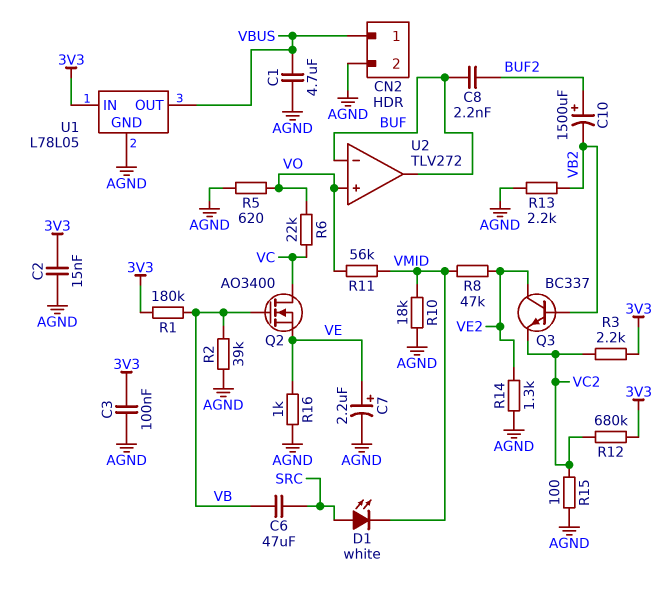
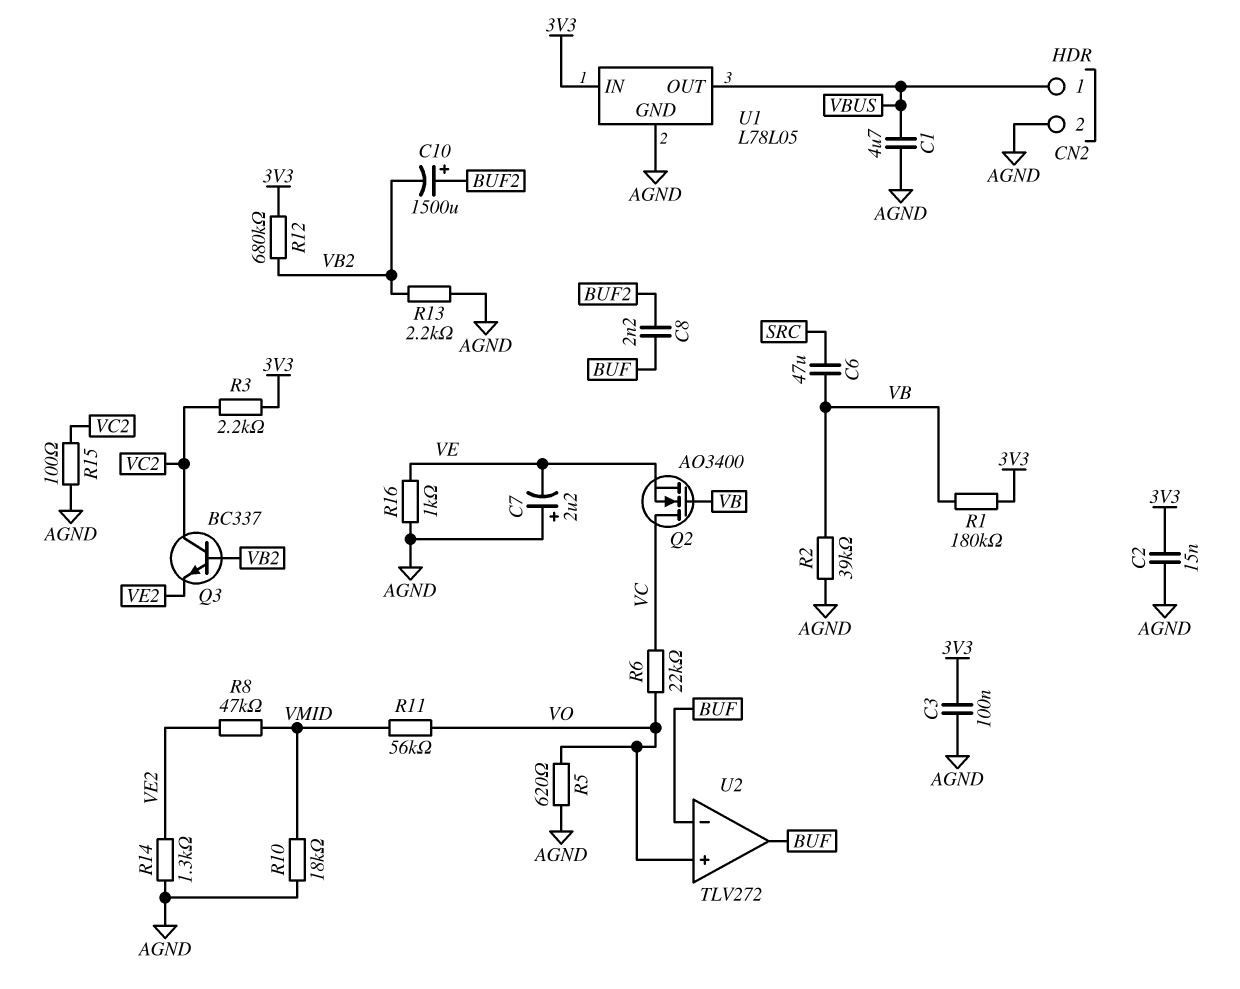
C7: 2.2uF (plus VE, minus AGND) -> 2.2uF (plus AGND, minus VE)
D1: LED white (A SRC, K VMID) -> none
Q3: NPN BC337 (B VB2, C VE2, E VC2) -> NPN BC337 (B VB2, C VC2, E VE2)
R12: 680k (3V3, VC2) -> 680k (3V3, VB2)

